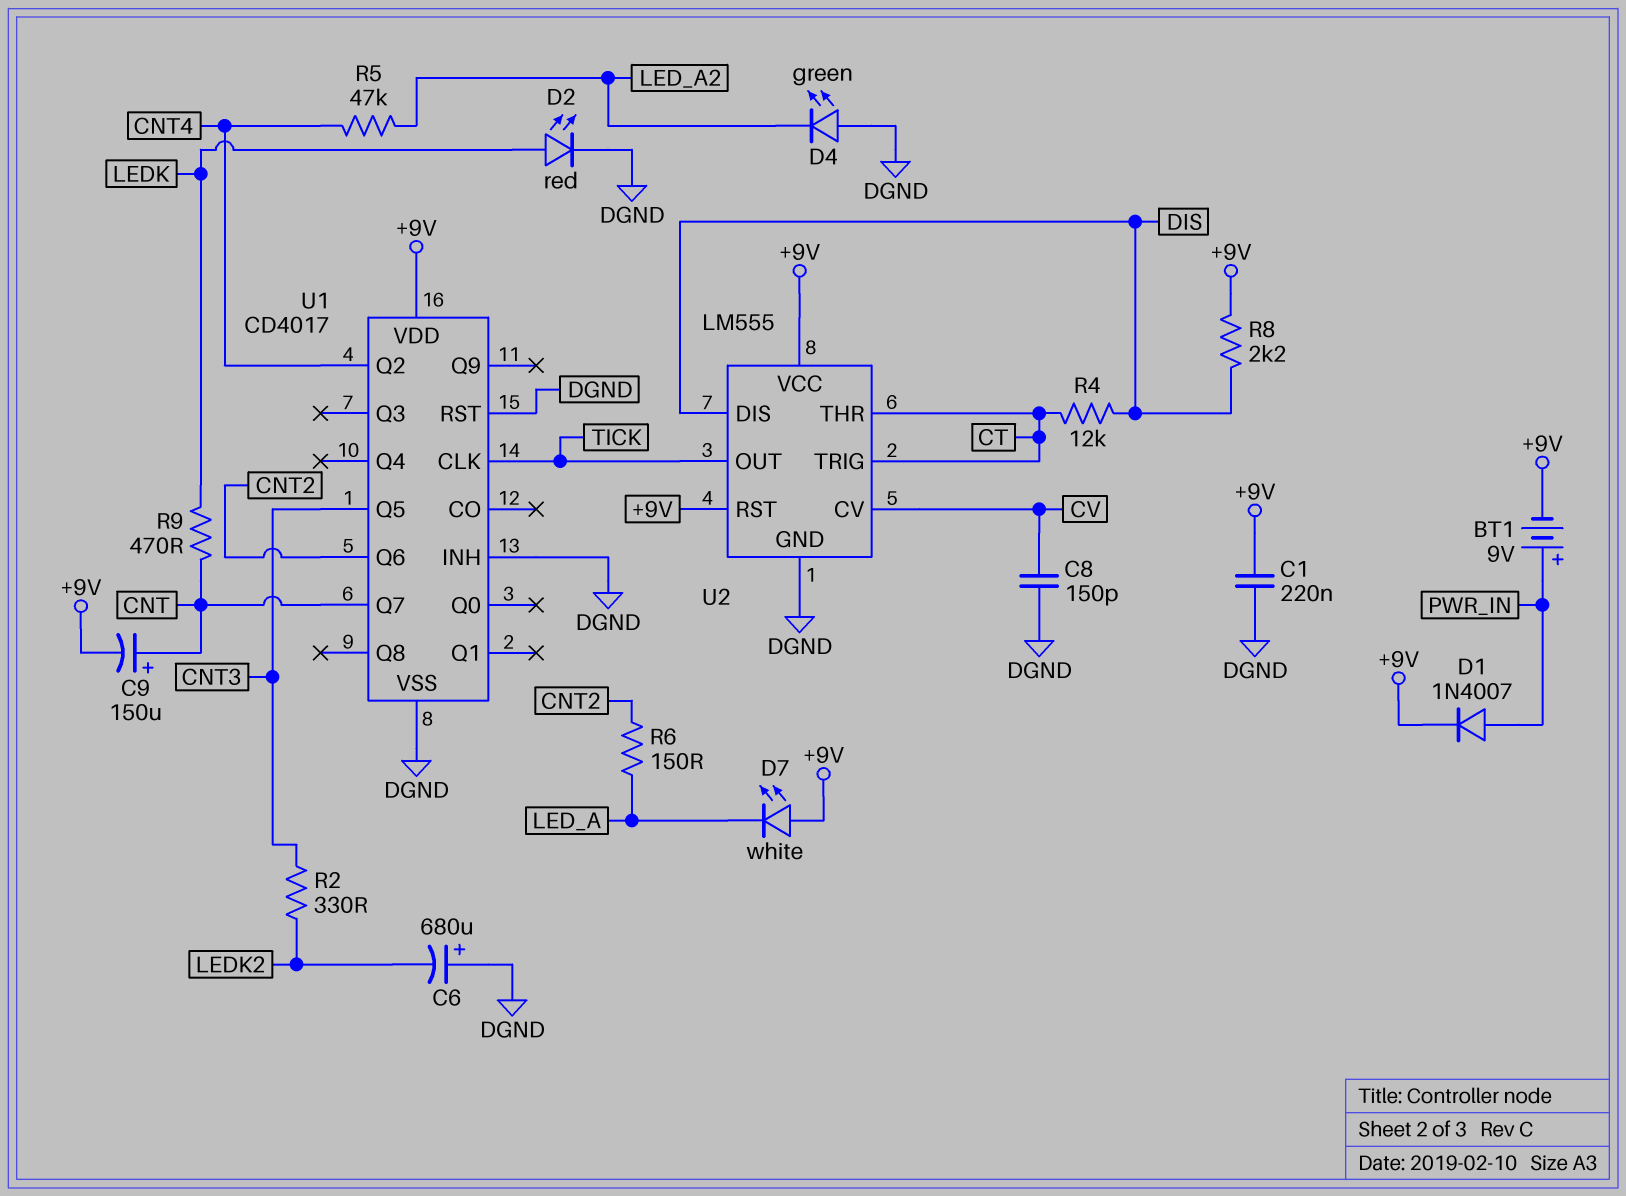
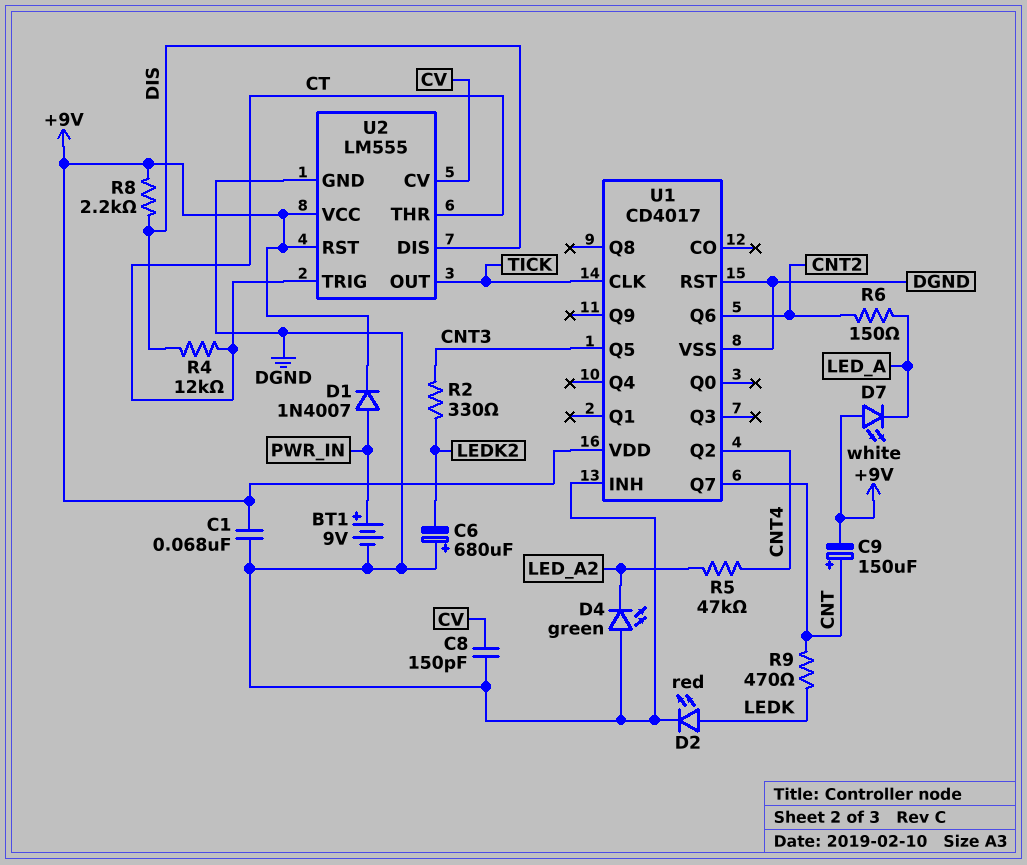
BT1: 9V (plus PWR_IN, minus +9V) -> 9V (plus PWR_IN, minus DGND)
C1: 220nF (+9V, DGND) -> 68nF (+9V, DGND)

